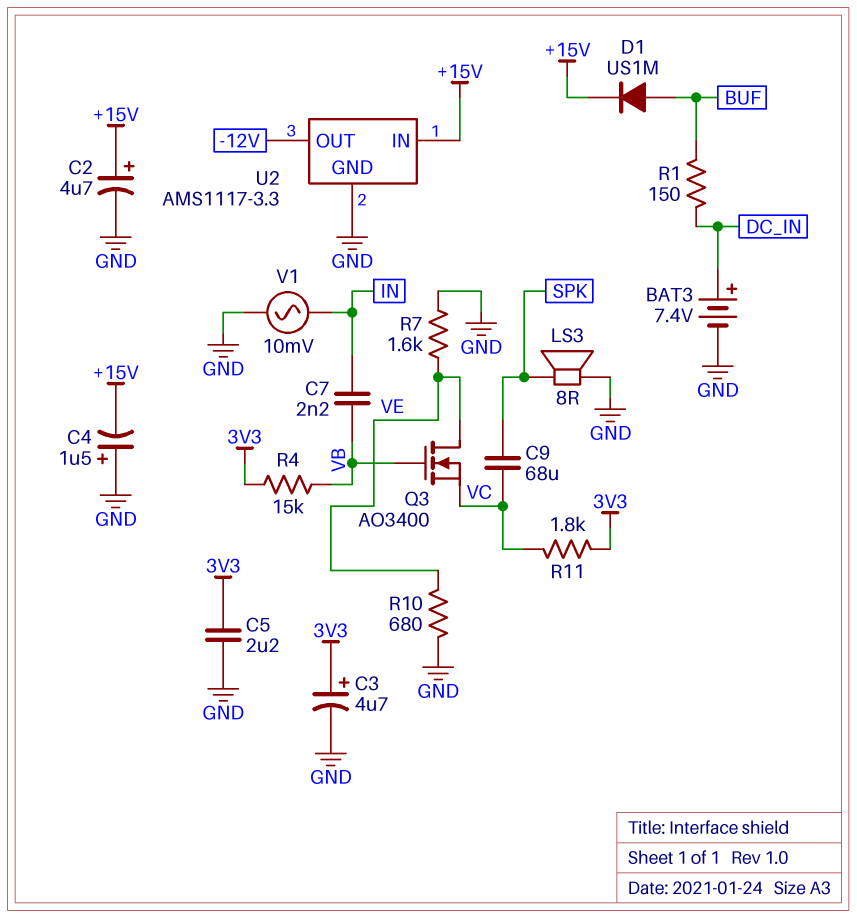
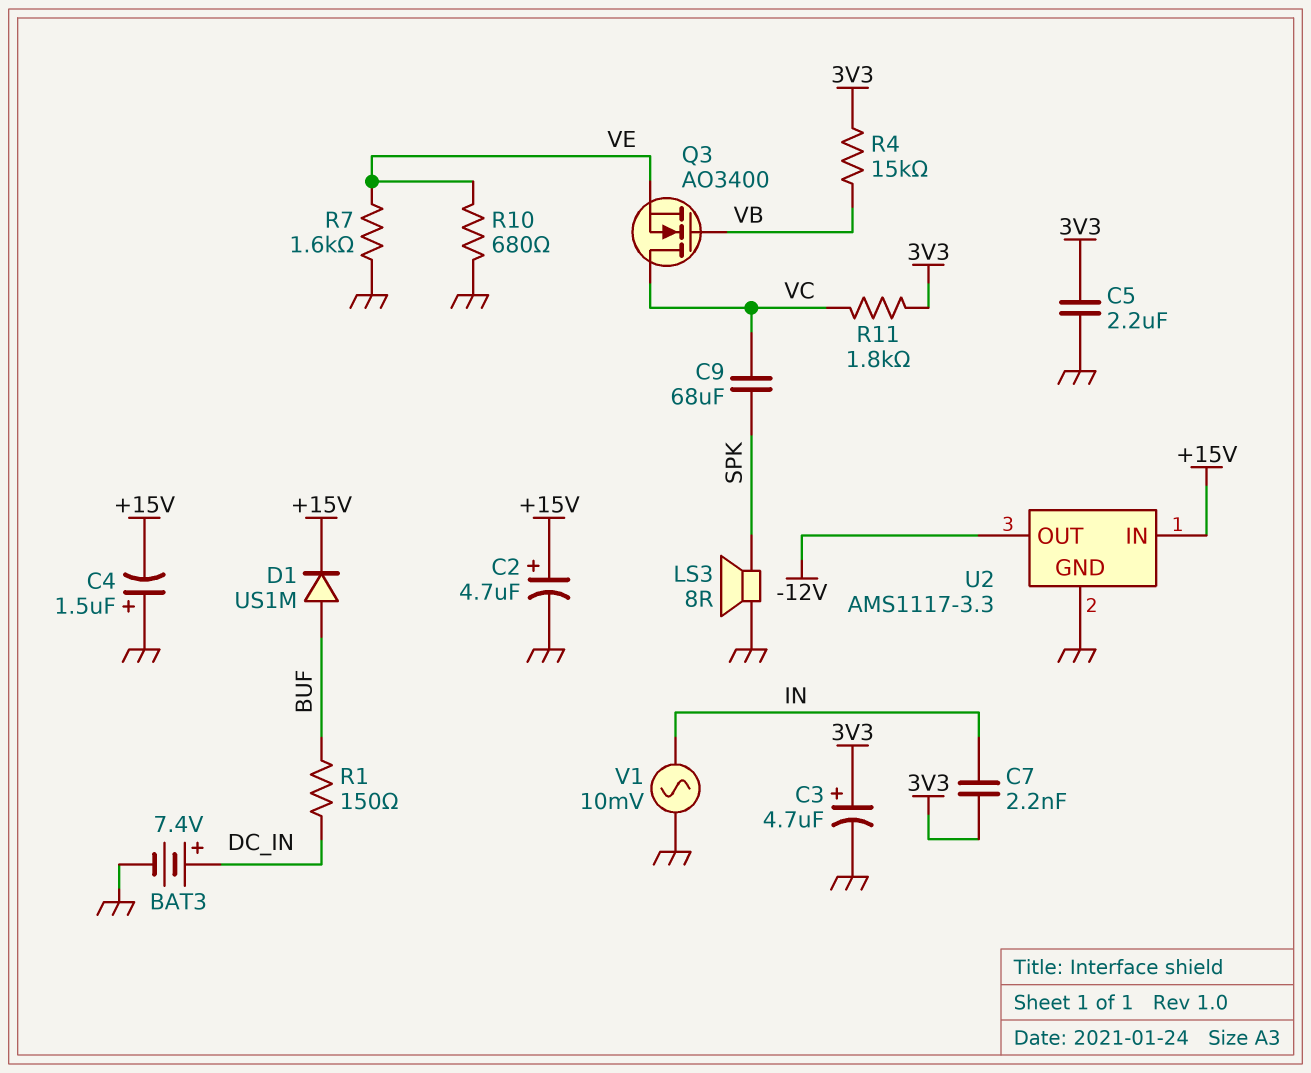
C7: 2.2nF (IN, VB) -> 2.2nF (3V3, IN)
Q3: NMOS AO3400 (G VB, D VE, S VC) -> NMOS AO3400 (G VB, D VC, S VE)

